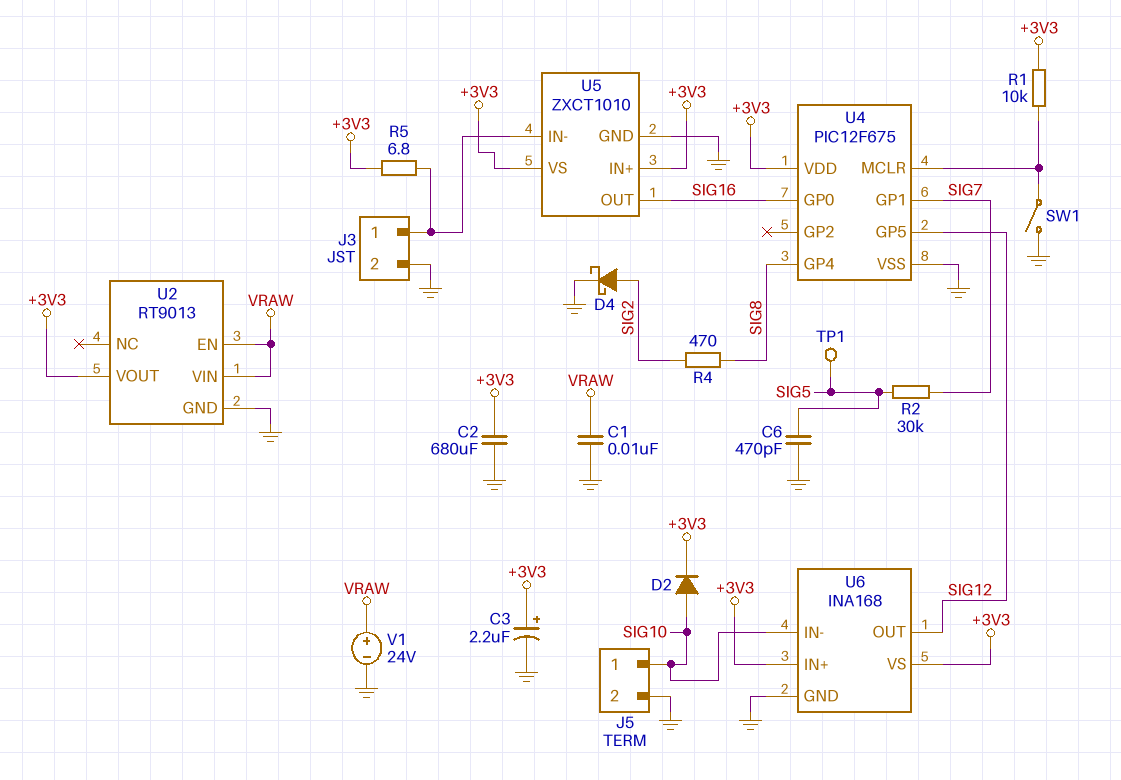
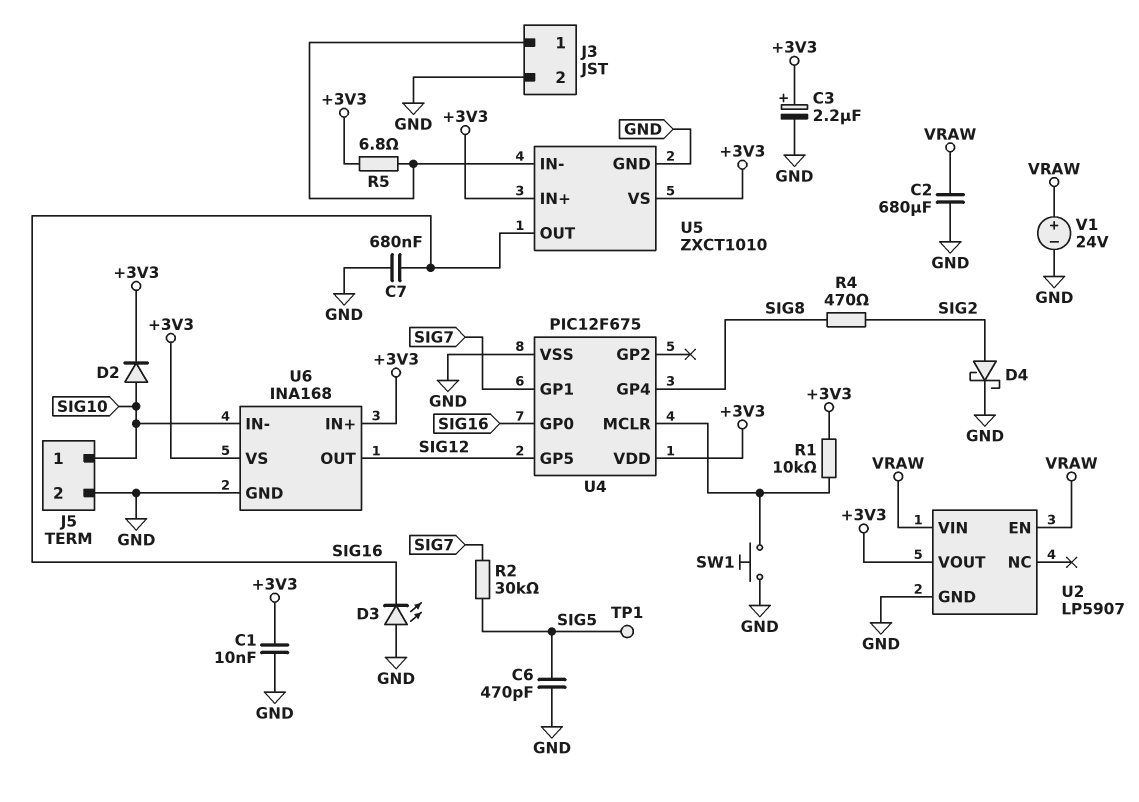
C1: 10nF (GND, VRAW) -> 10nF (+3V3, GND)
C2: 680uF (+3V3, GND) -> 680uF (GND, VRAW)
C7: none -> 680nF (GND, SIG16)
D3: none -> LED (A GND, K SIG16)
SW1: switch (GND, U4/MCLR) -> button (GND, U4/MCLR)
U2: RT9013 -> LP5907

